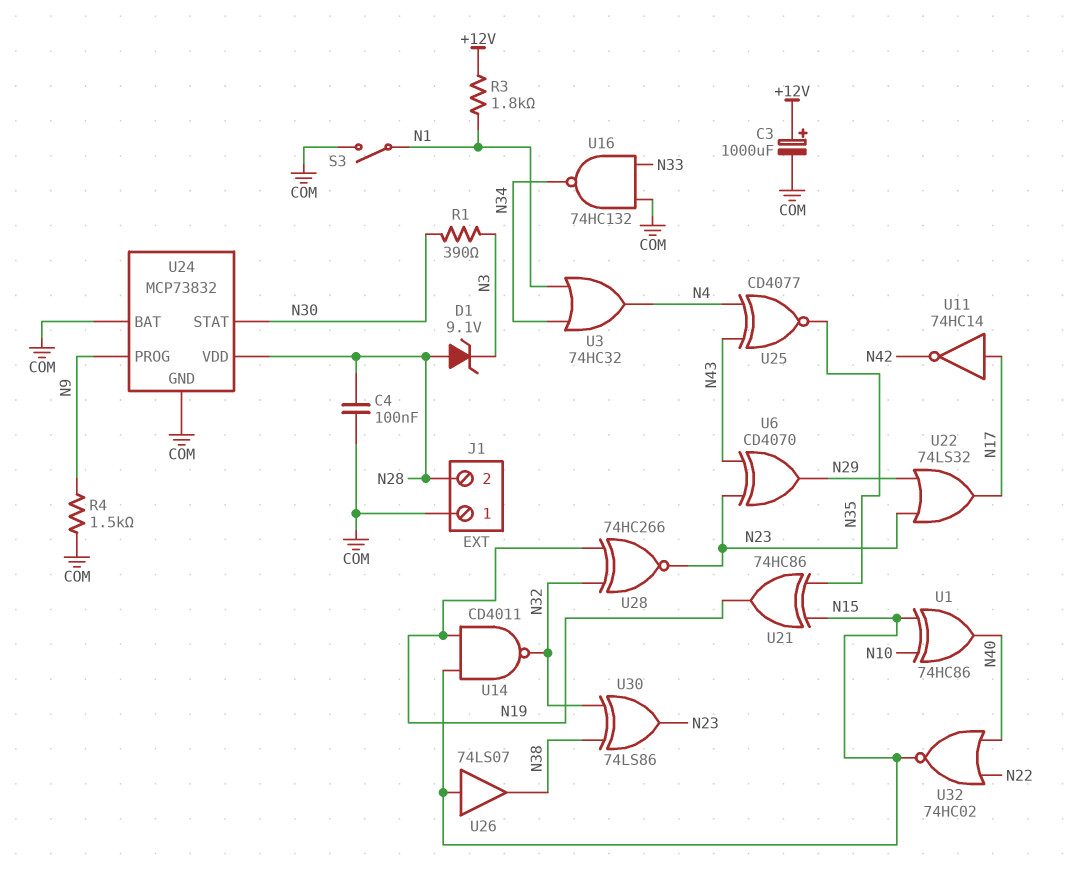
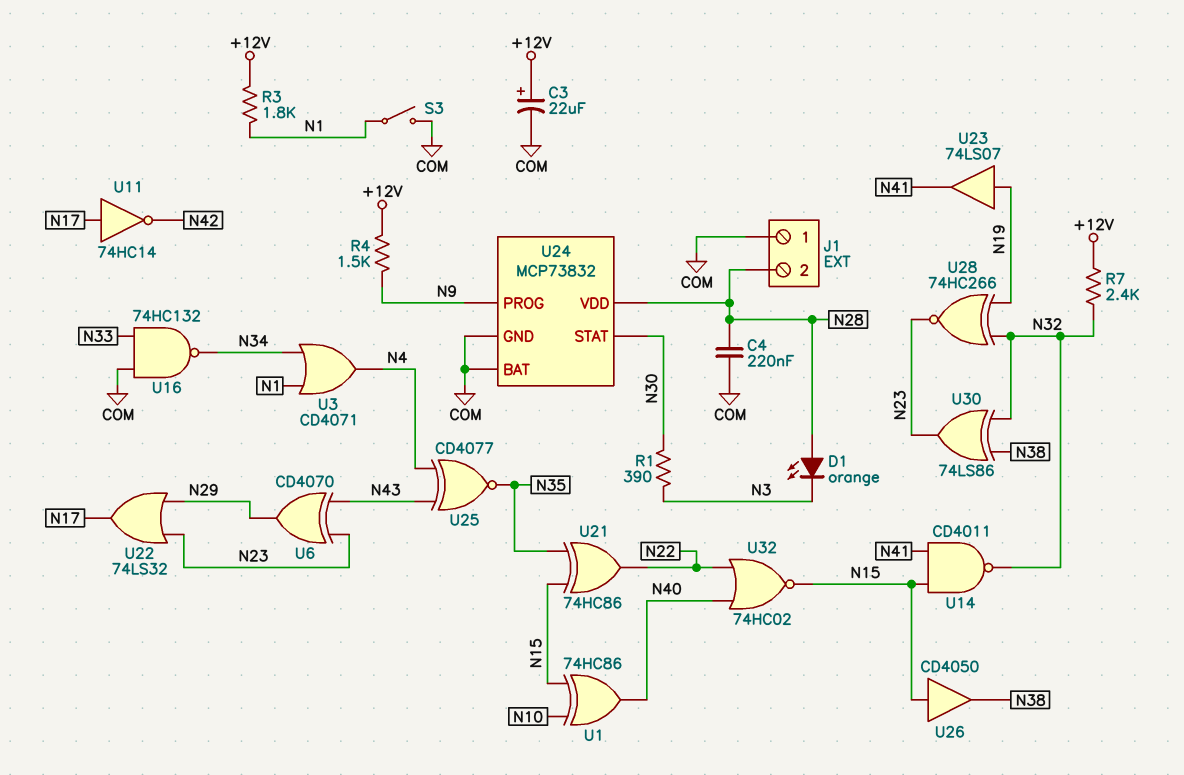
C3: 1000uF (plus +12V, minus COM) -> 22uF (plus +12V, minus COM)
C4: 100nF (COM, N28) -> 220nF (COM, N28)
D1: zener 9.1V (A N28, K N3) -> LED orange (A N28, K N3)
R4: 1.5k (COM, N9) -> 1.5k (+12V, N9)
R7: none -> 2.4k (+12V, N32)
U3: OR 74HC32 (in N1, in N34, out N4) -> OR CD4071 (in N1, in N34, out N4)
U14: NAND CD4011 (in N15, in N19, out N32) -> NAND CD4011 (in N15, in N41, out N32)
U21: XOR 74HC86 (in N15, in N35, out N19) -> XOR 74HC86 (in N15, in N35, out N22)
U23: none -> buffer 74LS07 (in N19, out N41)
U26: buffer 74LS07 (in N15, out N38) -> buffer CD4050 (in N15, out N38)

